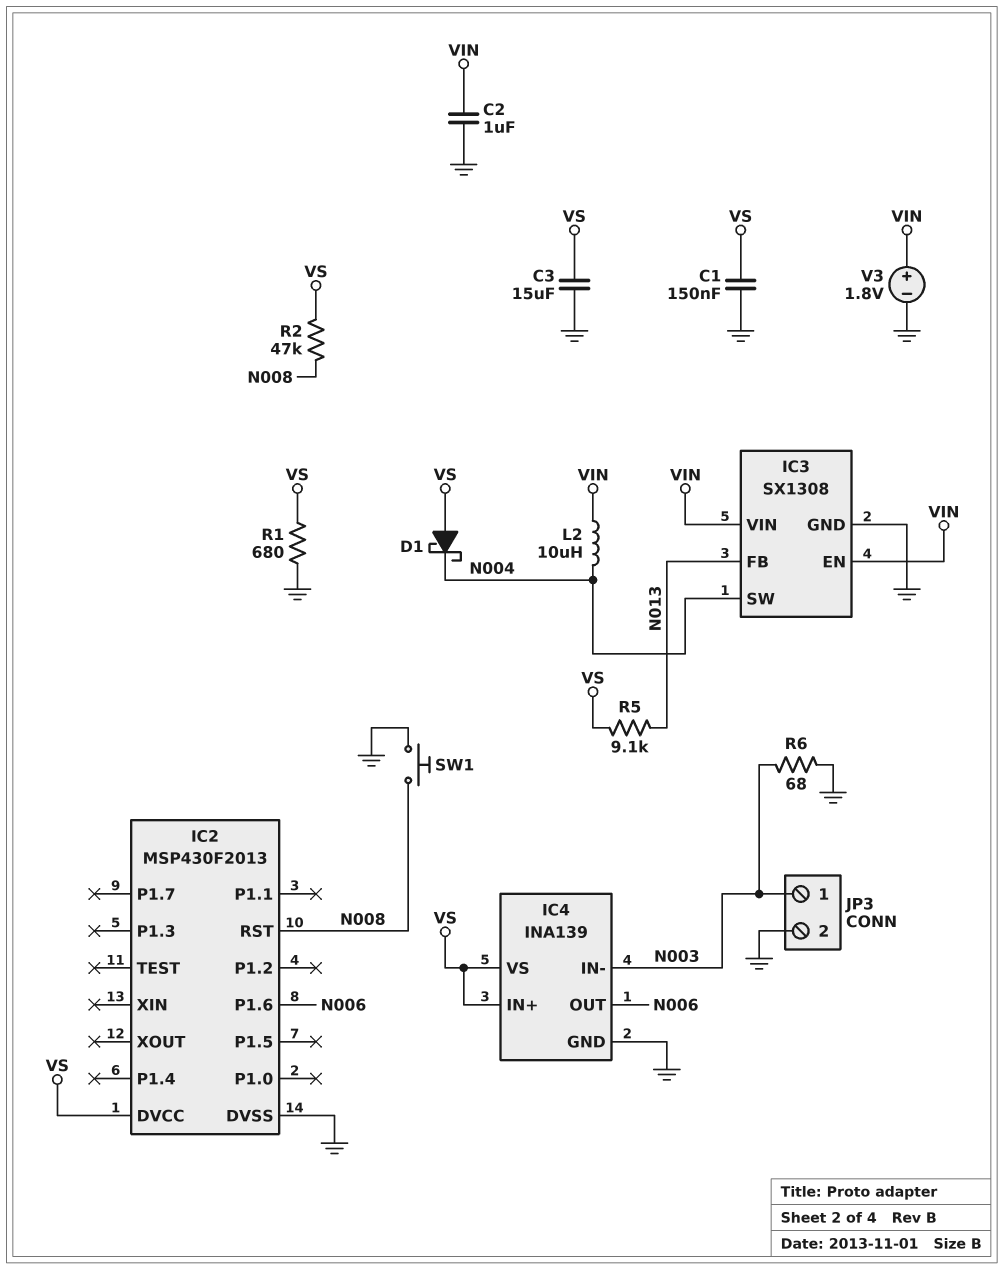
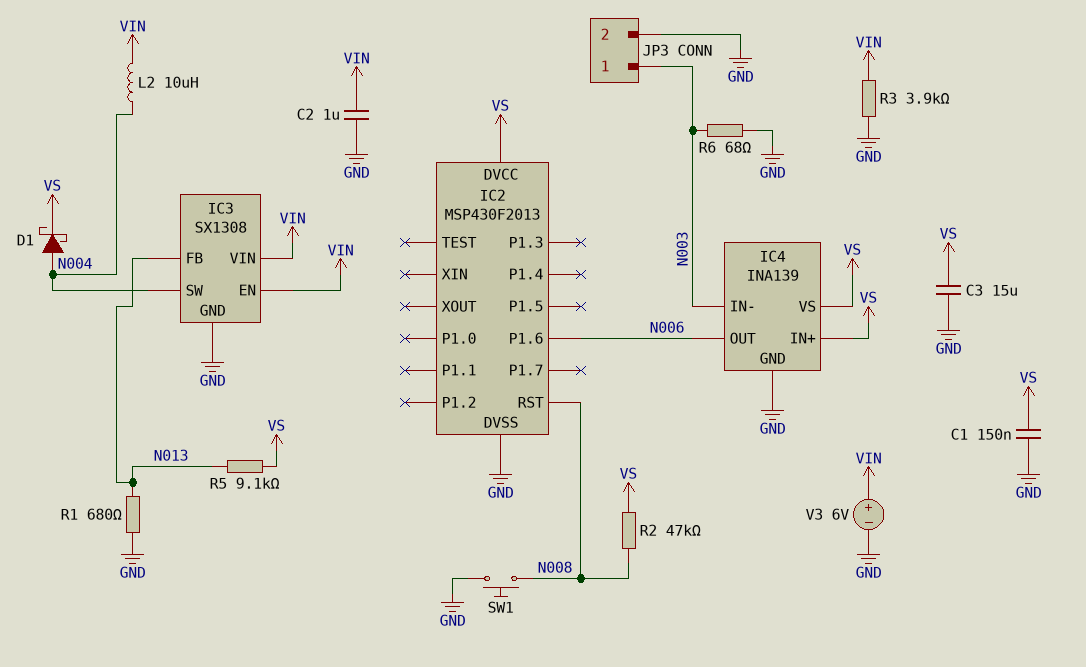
D1: schottky (A VS, K N004) -> schottky (A N004, K VS)
R1: 680 (GND, VS) -> 680 (GND, N013)
R3: none -> 3.9k (GND, VIN)
V3: 1.8V (plus VIN, minus GND) -> 6V (plus VIN, minus GND)

